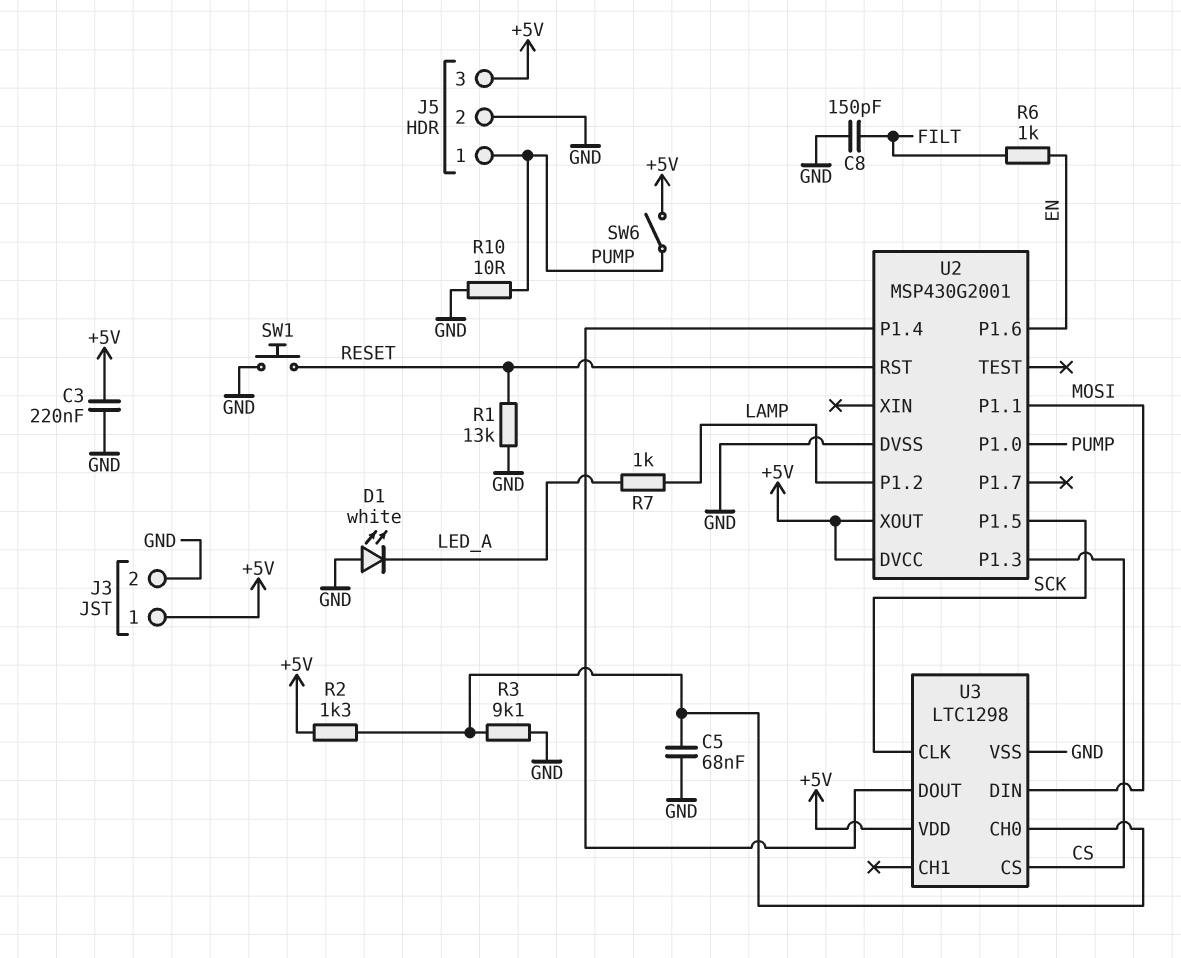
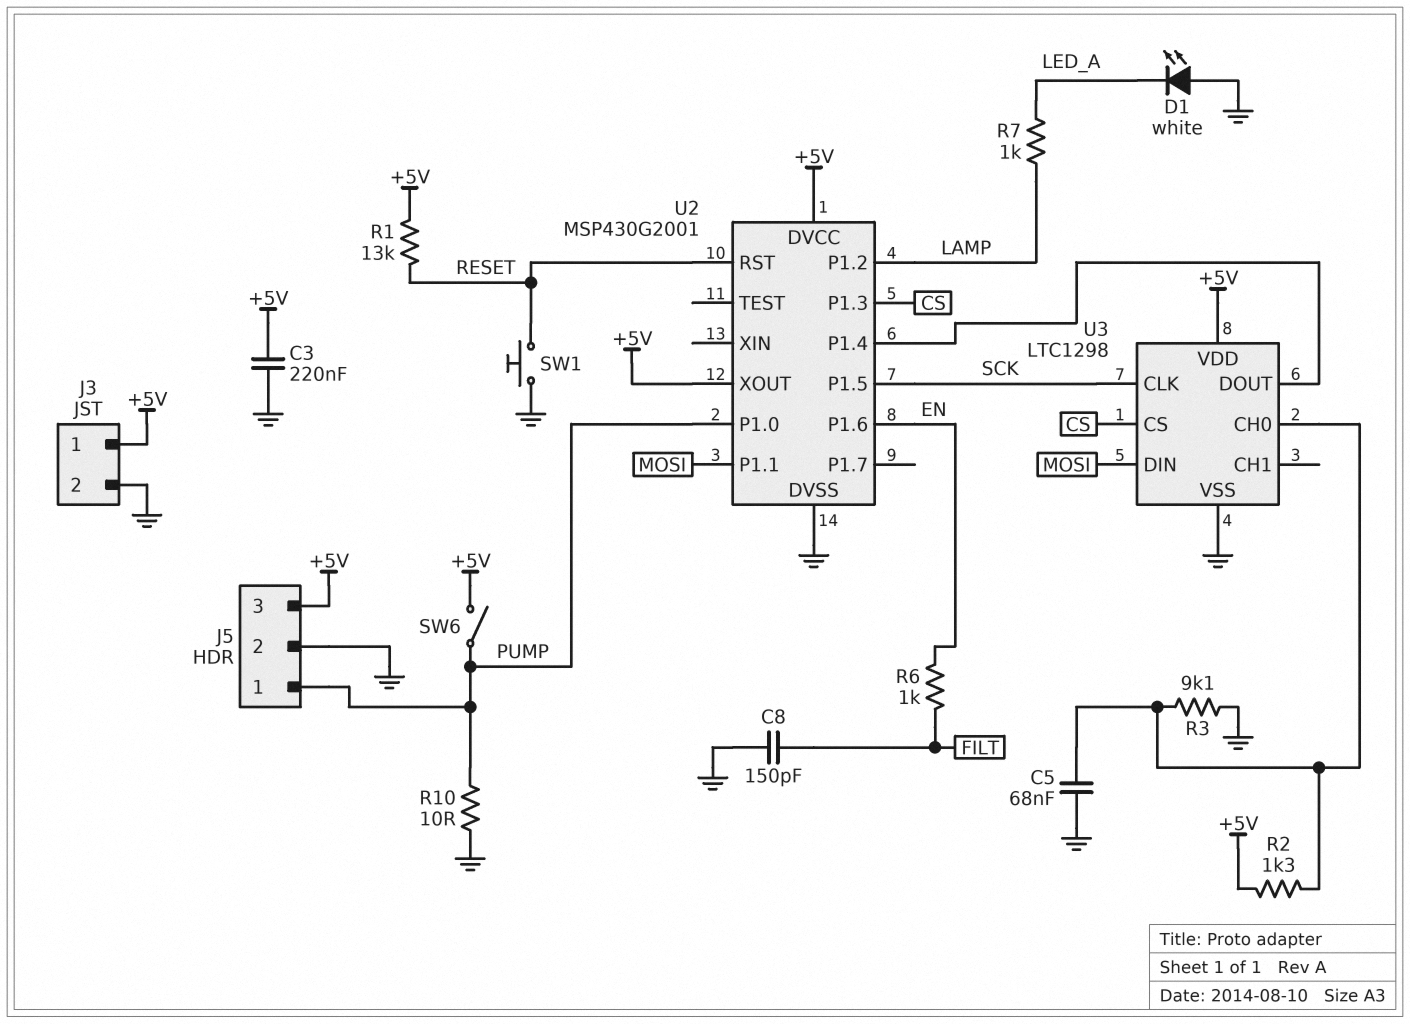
R1: 13k (GND, RESET) -> 13k (+5V, RESET)

